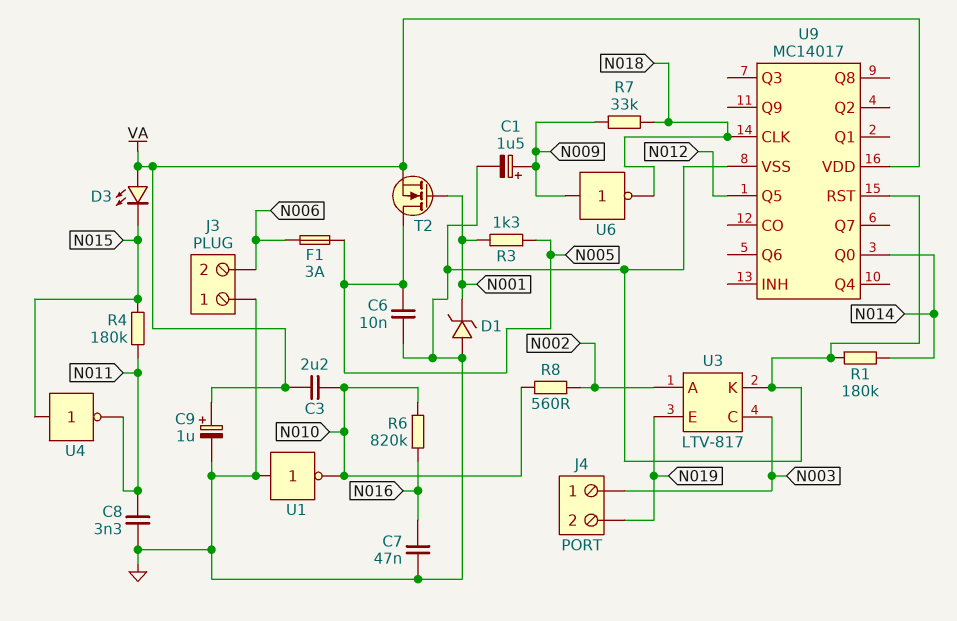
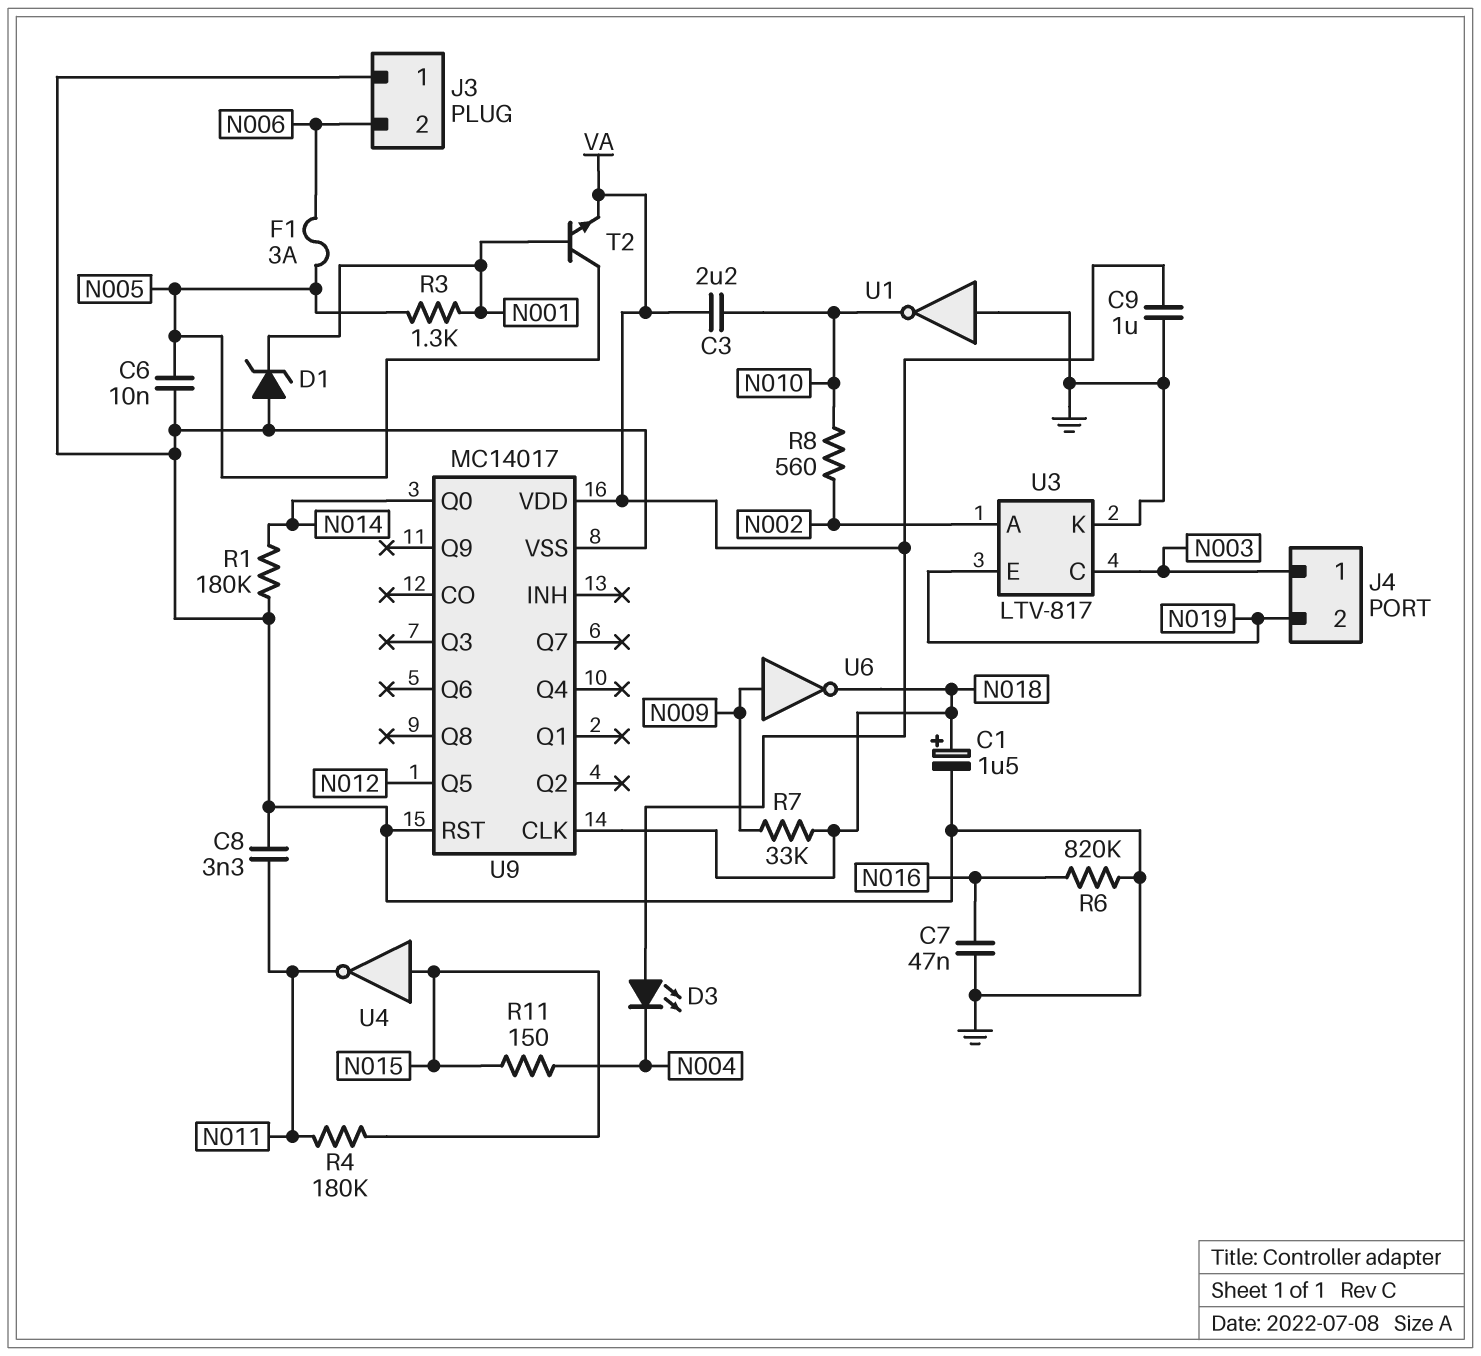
C1: 1.5uF (plus N009, minus GND) -> 1.5uF (plus N018, minus GND)
C9: 1uF (plus VA, minus GND) -> 1uF (GND, VA)
D3: LED (A VA, K N015) -> LED (A VA, K N004)
R6: 820k (N010, N016) -> 820k (GND, N016)
R11: none -> 150 (N004, N015)
T2: NMOS (G N001, D N005, S VA) -> NPN (B N001, C N005, E VA)

